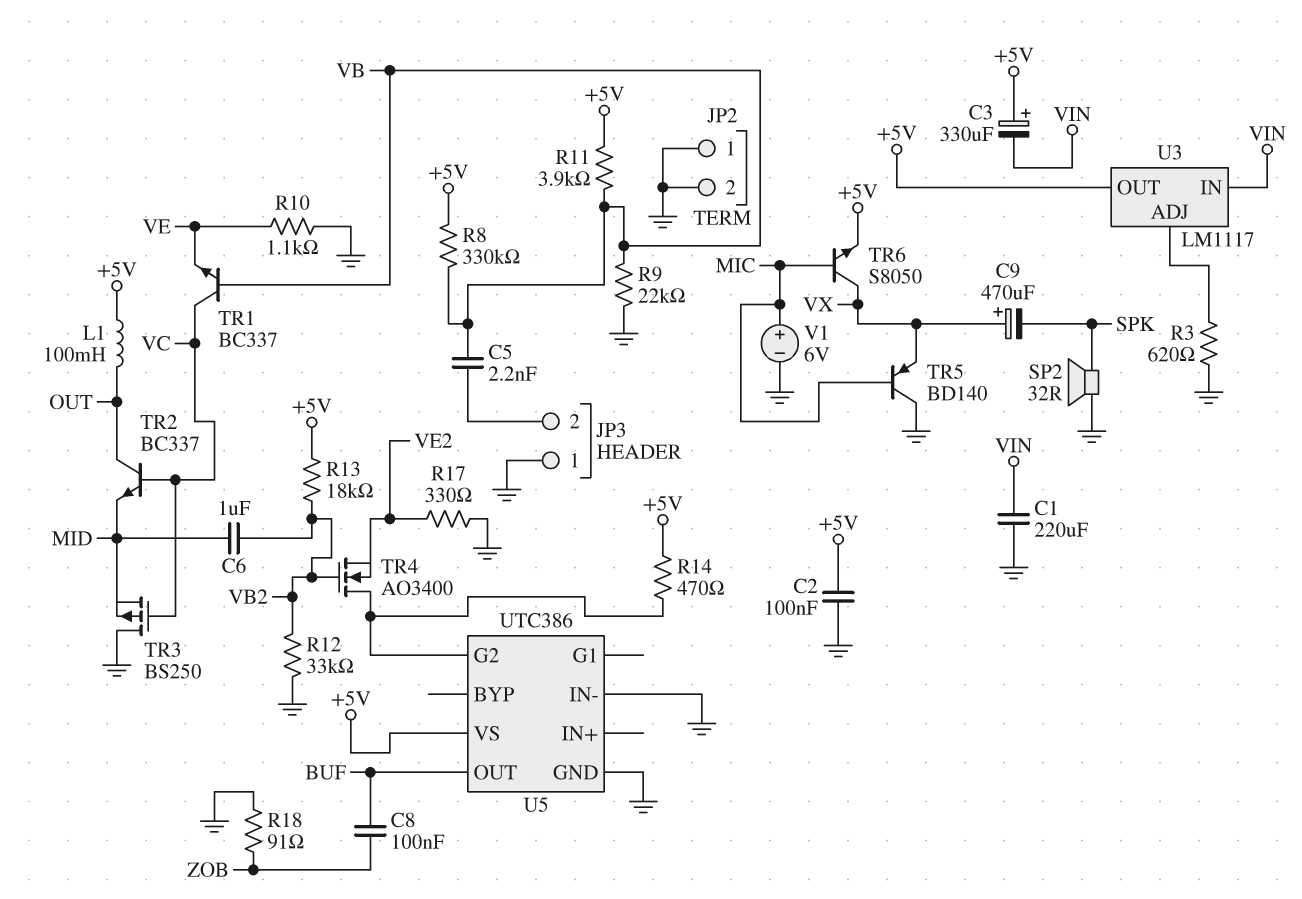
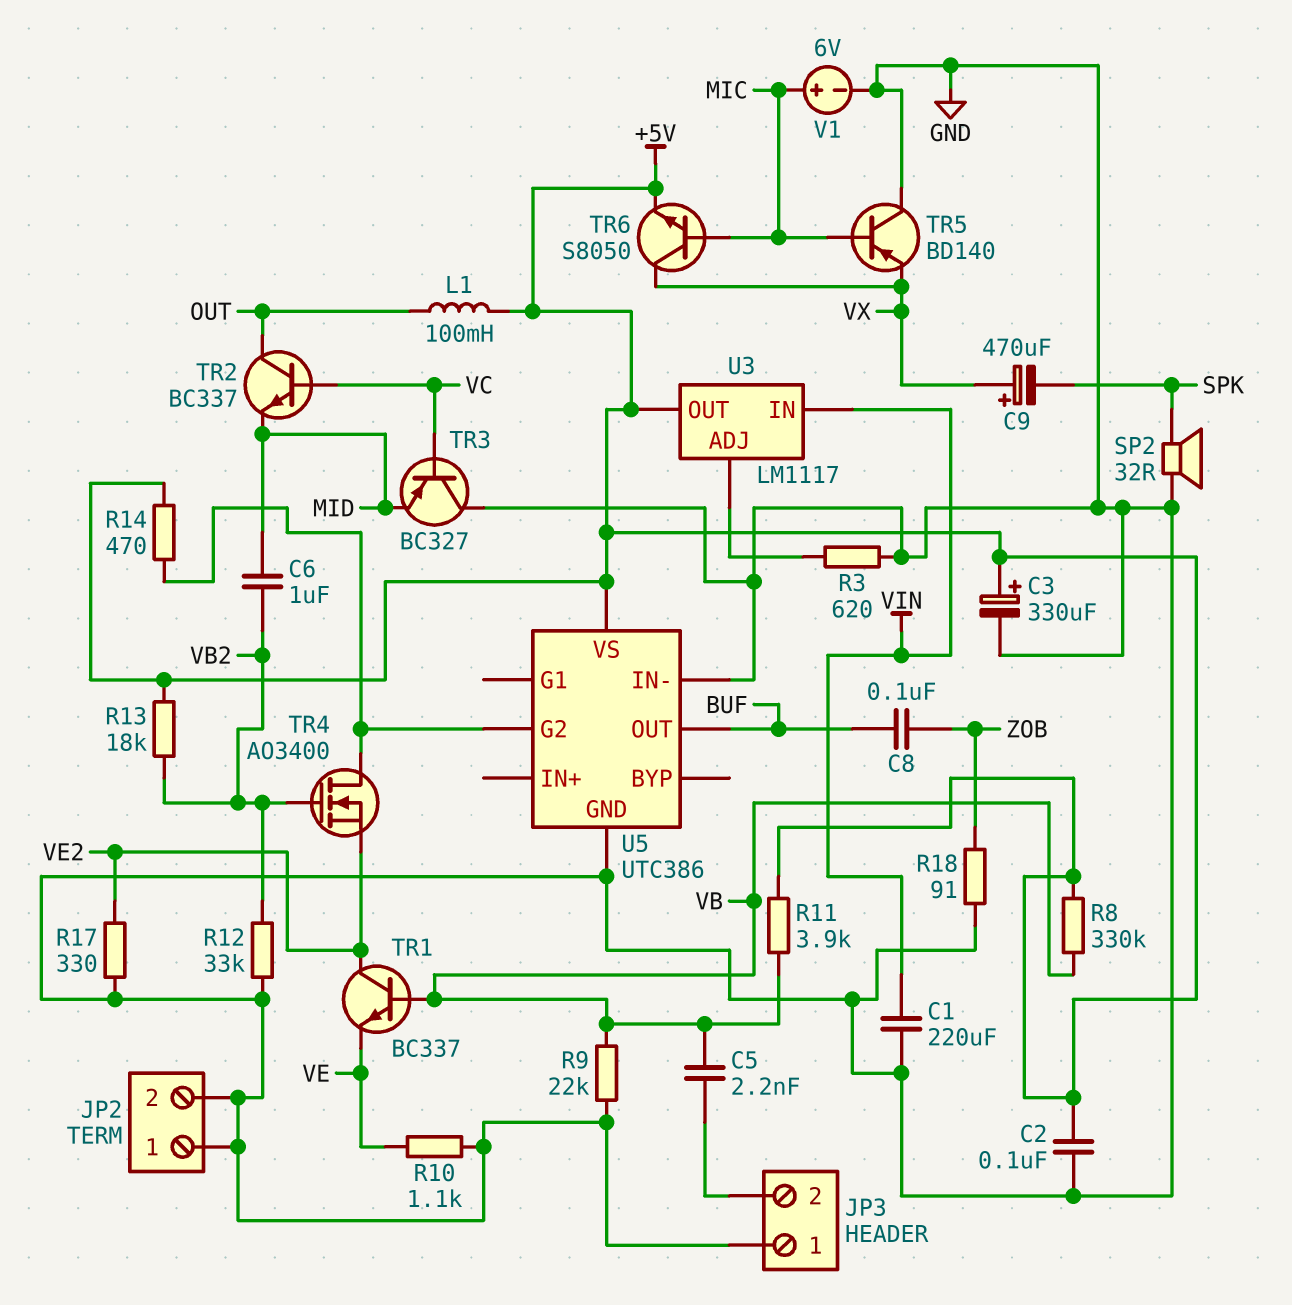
C3: 330uF (plus +5V, minus VIN) -> 330uF (plus +5V, minus GND)
TR1: NPN BC337 (B VB, C VC, E VE) -> NPN BC337 (B VB, C VE2, E VE)
TR3: PMOS BS250 (G VC, D GND, S MID) -> PNP BC327 (B VC, C GND, E MID)

